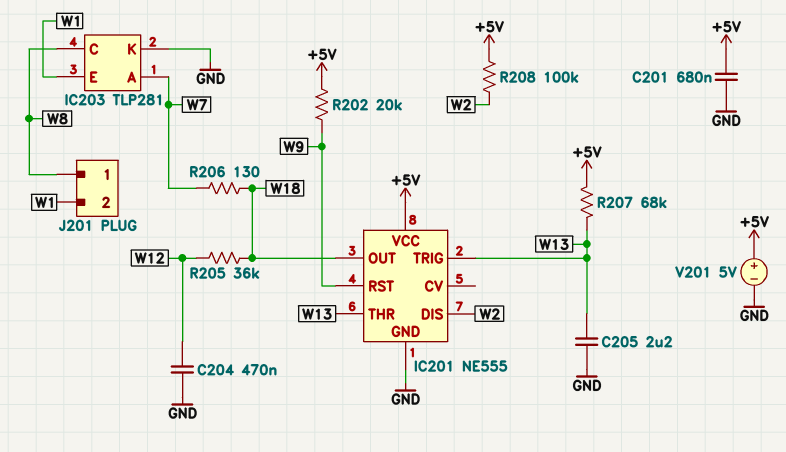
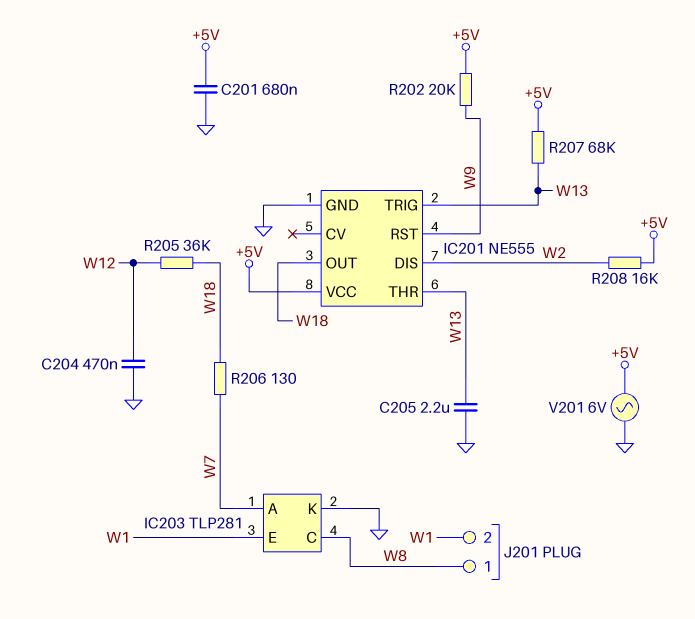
R208: 100k (+5V, W2) -> 16k (+5V, W2)
V201: 5V (plus +5V, minus GND) -> AC 6V (+5V, GND)

